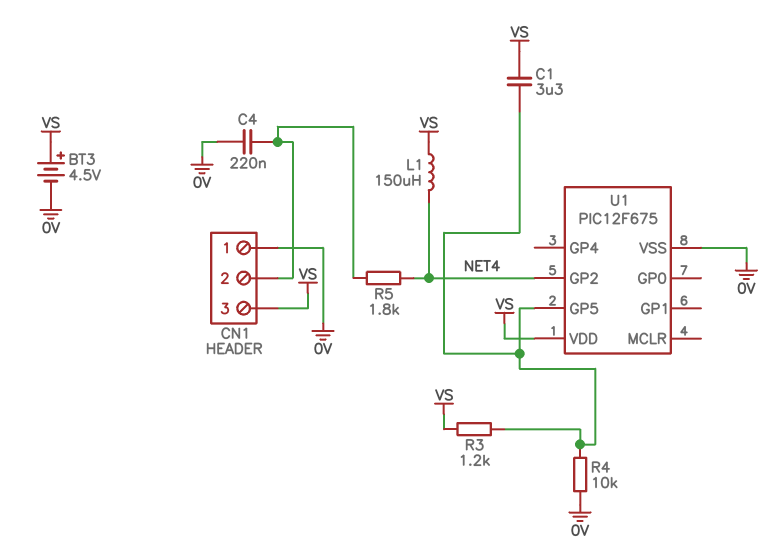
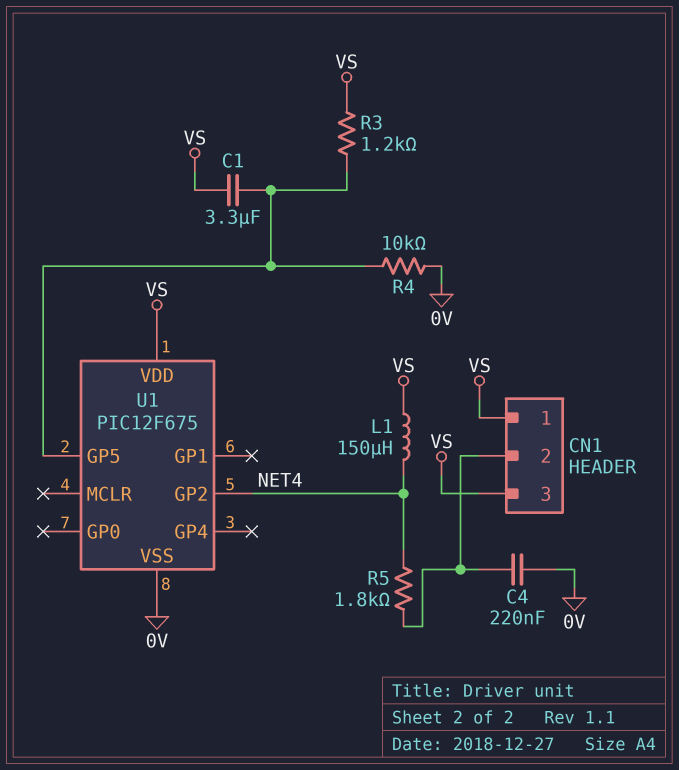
BT3: 4.5V (plus VS, minus 0V) -> none
CN1 pin 1: 0V -> VS

